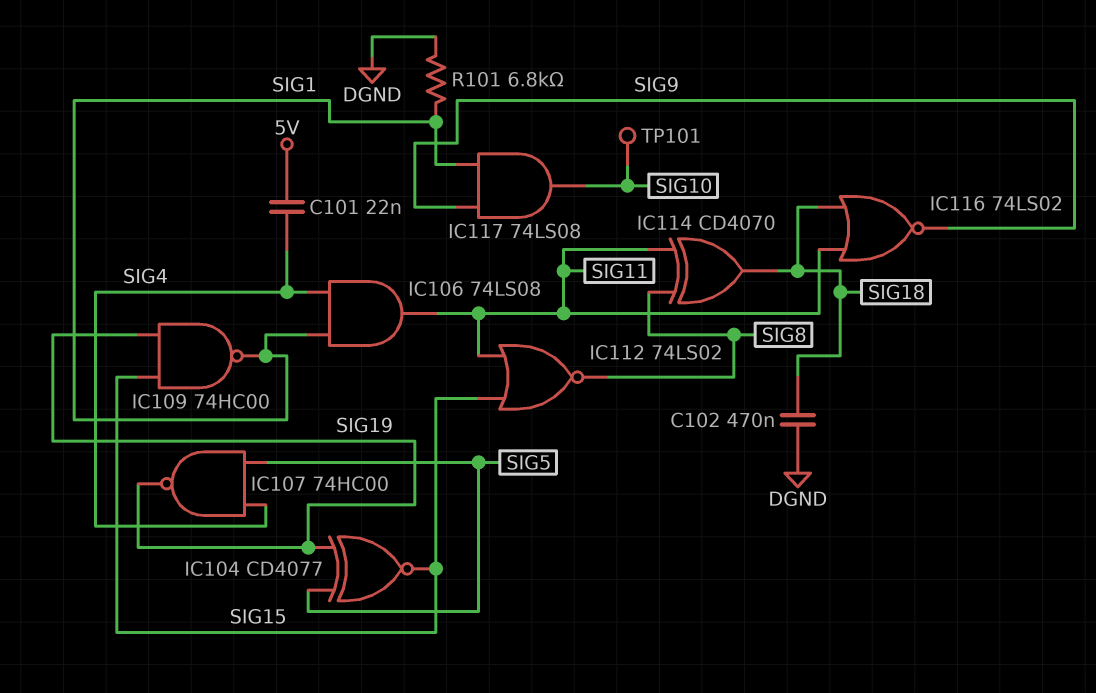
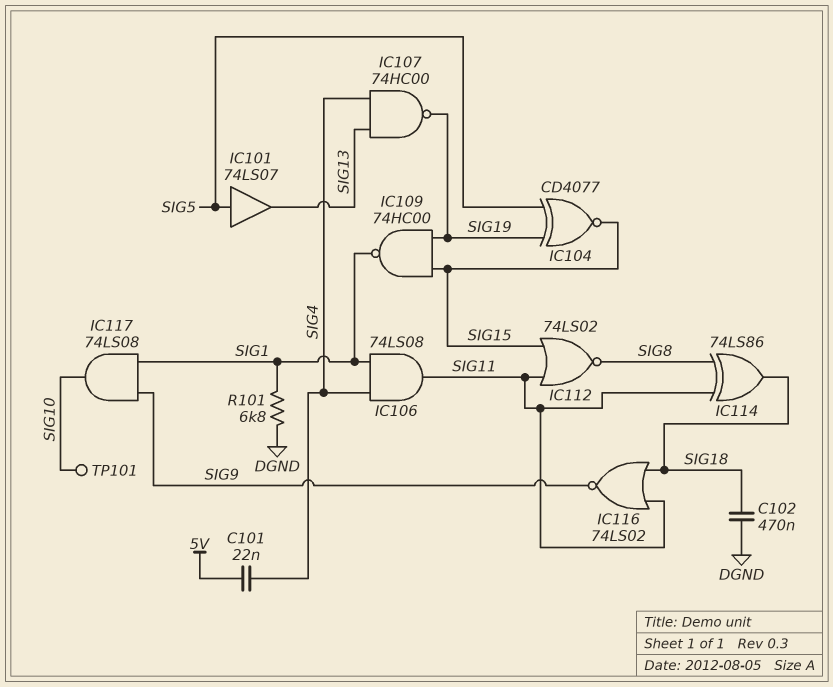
IC101: none -> buffer 74LS07 (in SIG5, out SIG13)
IC107: NAND 74HC00 (in SIG4, in SIG5, out SIG19) -> NAND 74HC00 (in SIG4, in SIG13, out SIG19)
IC114: XOR CD4070 (in SIG8, in SIG11, out SIG18) -> XOR 74LS86 (in SIG8, in SIG11, out SIG18)

